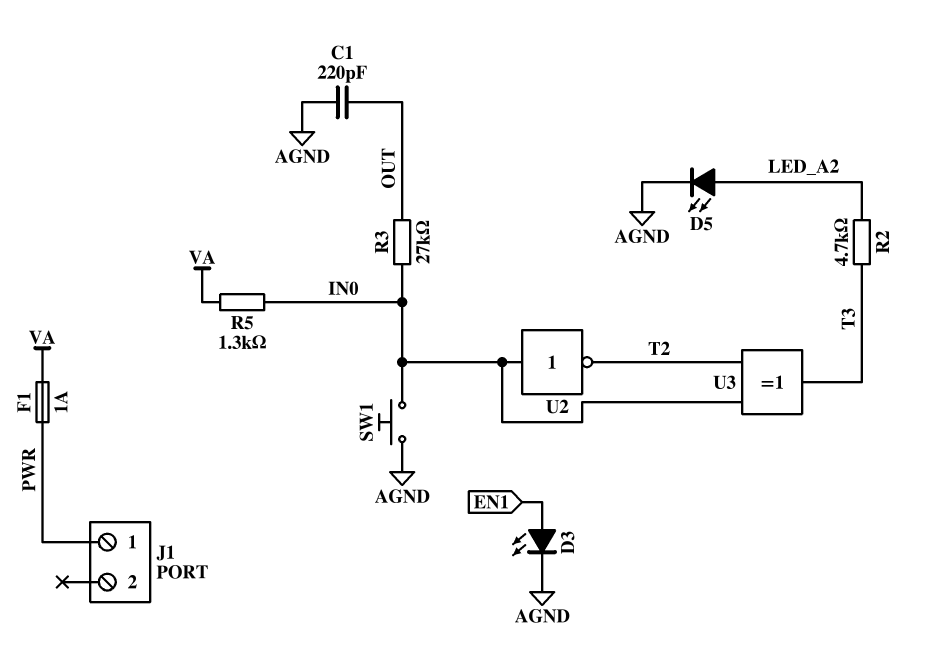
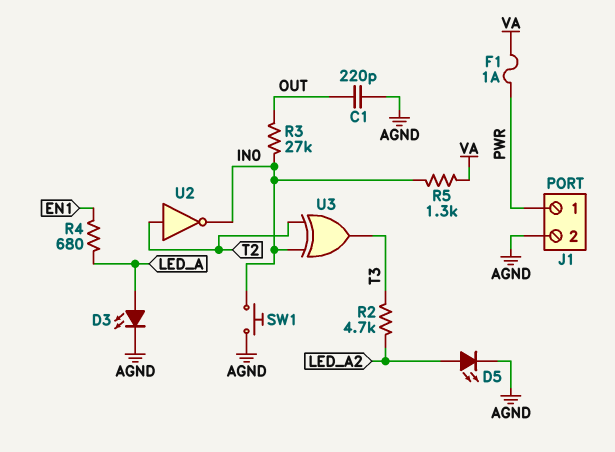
D3: LED (A EN1, K AGND) -> LED (A LED_A, K AGND)
J1 pin 2: none -> AGND
R4: none -> 680 (EN1, LED_A)
U2: NOT (in IN0, out T2) -> NOT (in T2, out IN0)

